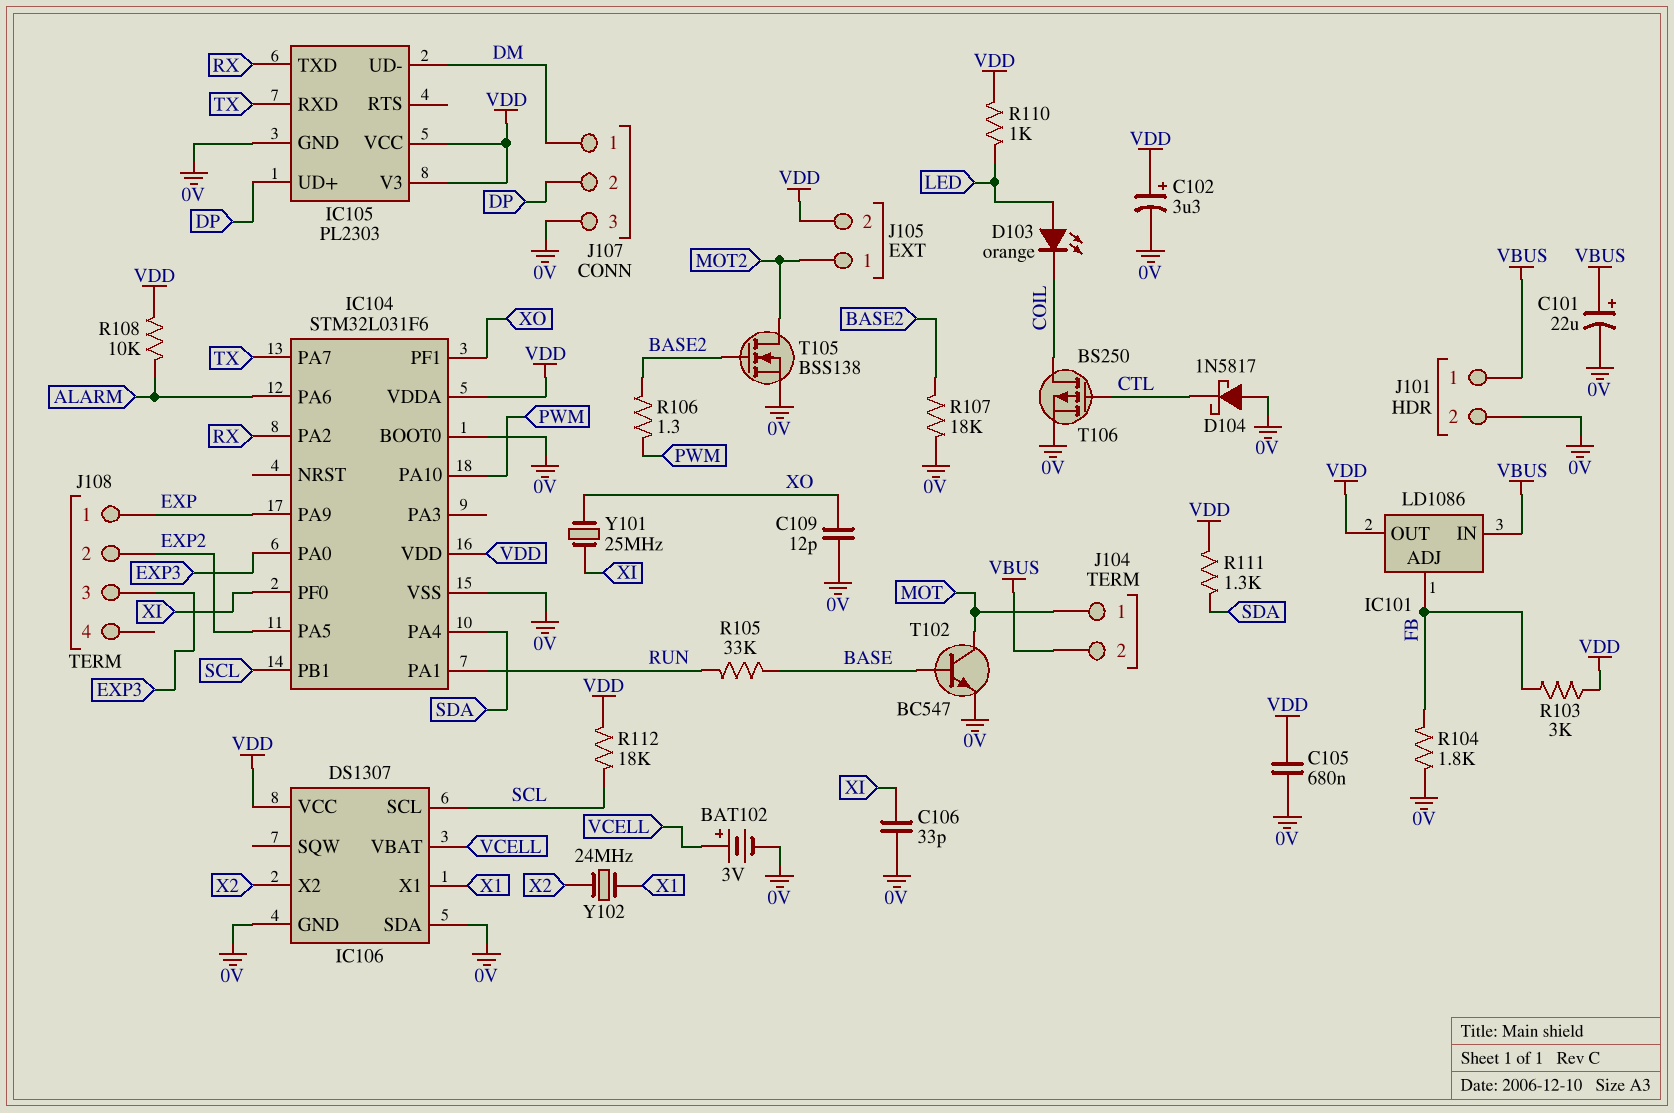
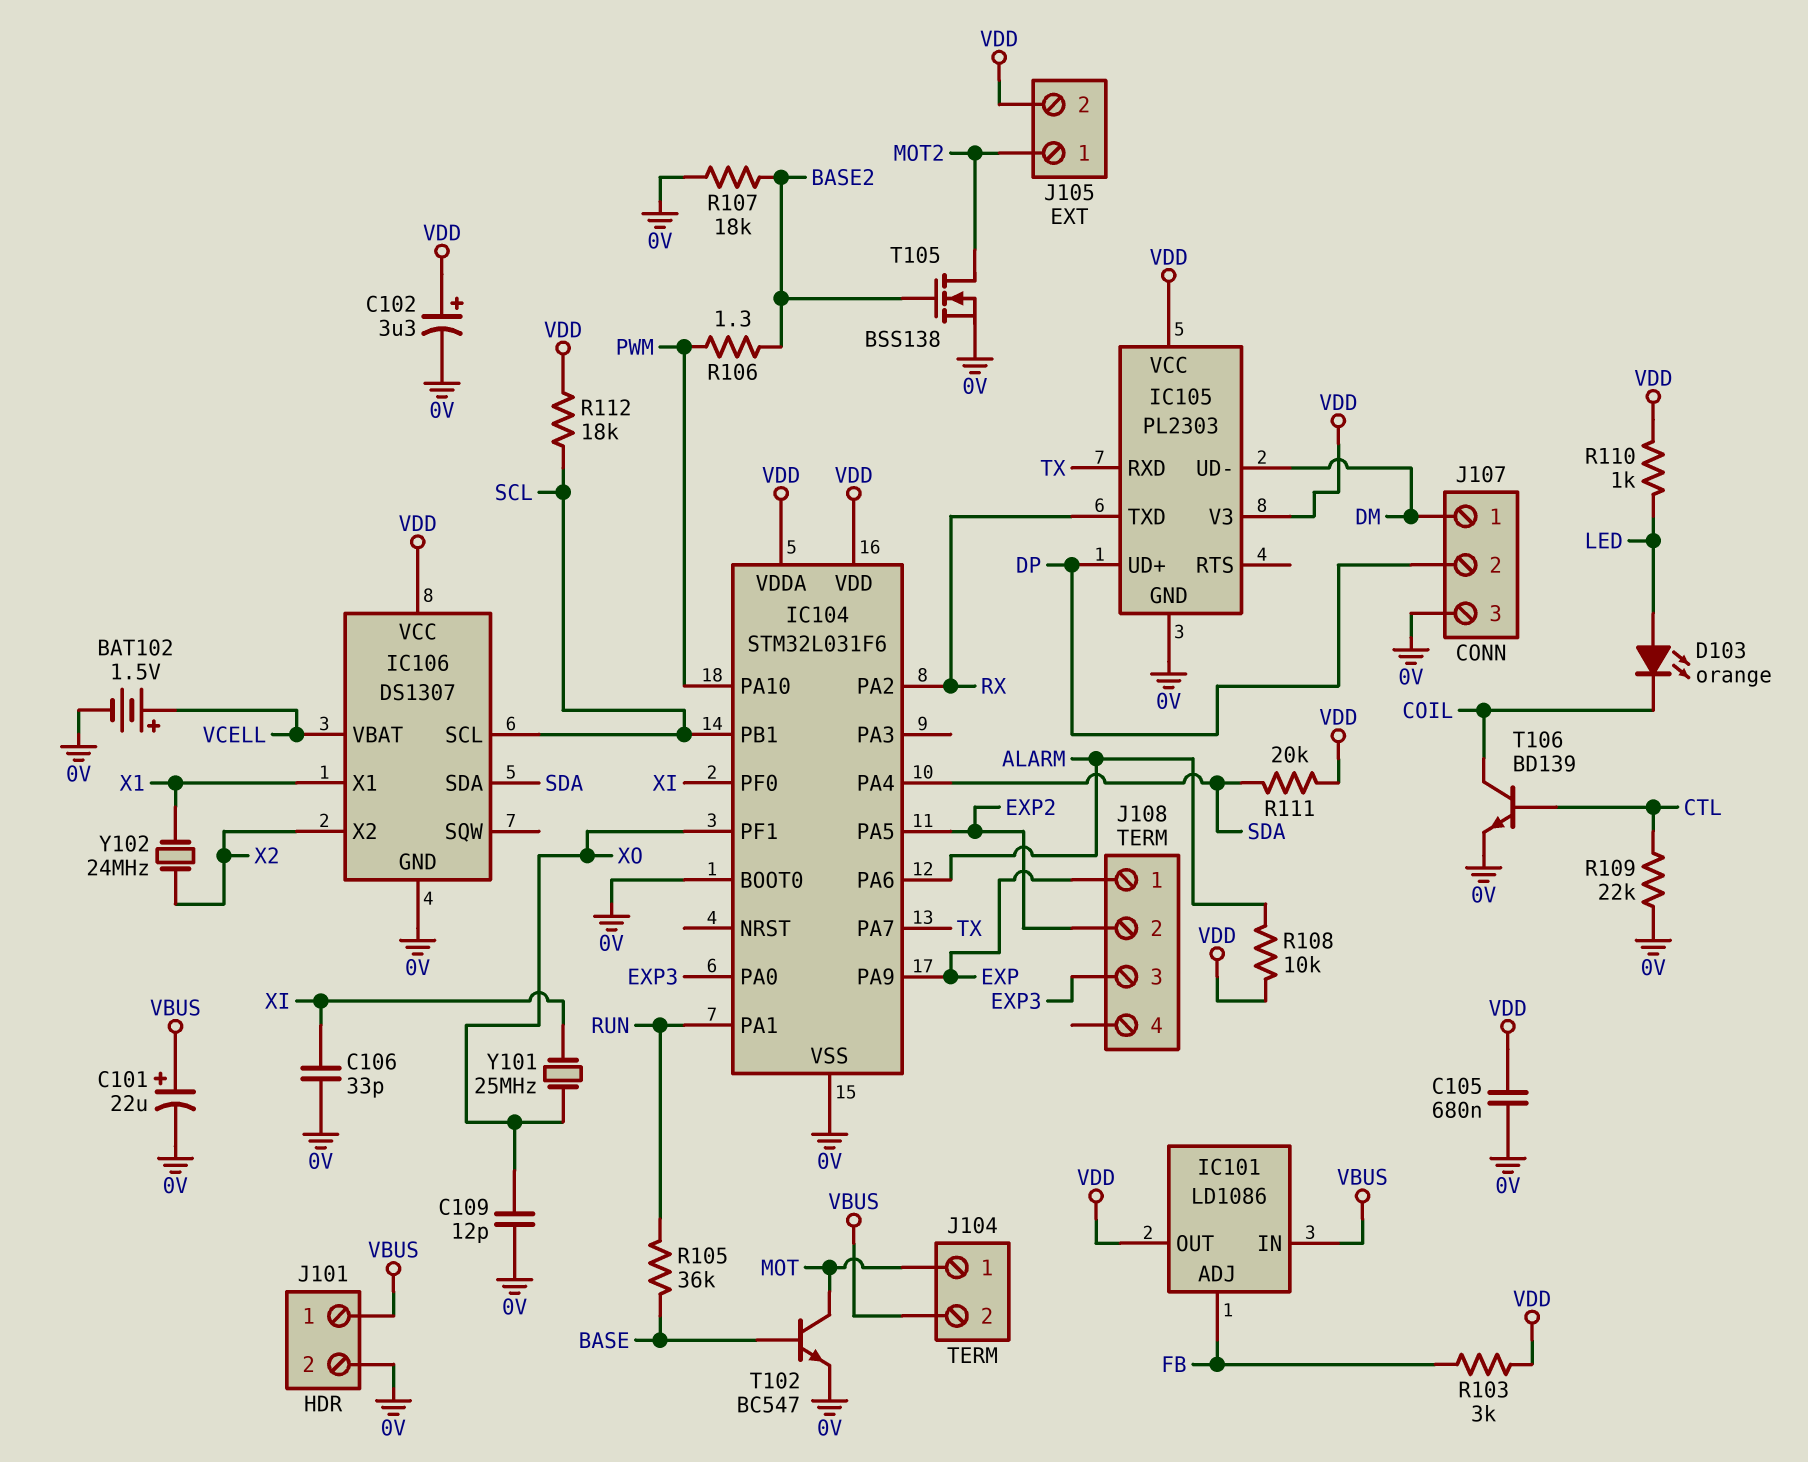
BAT102: 3V (plus VCELL, minus 0V) -> 1.5V (plus VCELL, minus 0V)
D104: schottky 1N5817 (A 0V, K CTL) -> none
IC106 pin SDA: 0V -> SDA
R104: 1.8k (0V, FB) -> none
R105: 33k (BASE, RUN) -> 36k (BASE, RUN)
R109: none -> 22k (0V, CTL)
R111: 1.3k (SDA, VDD) -> 20k (SDA, VDD)
T106: PMOS BS250 (G CTL, D COIL, S 0V) -> NPN BD139 (B CTL, C COIL, E 0V)

